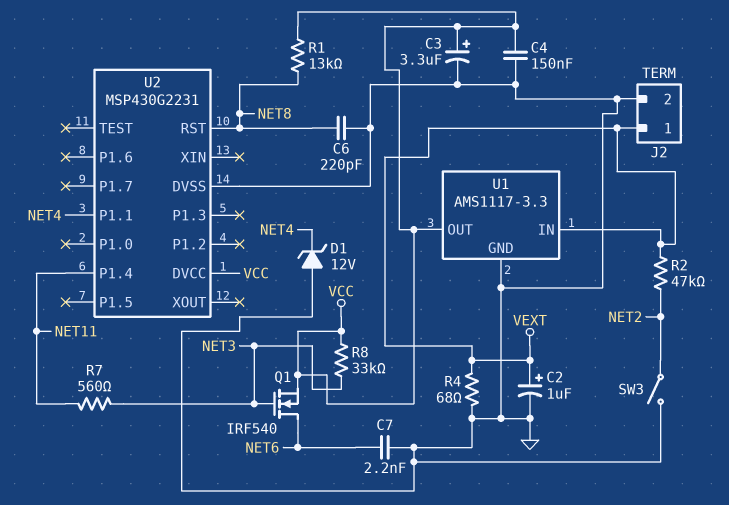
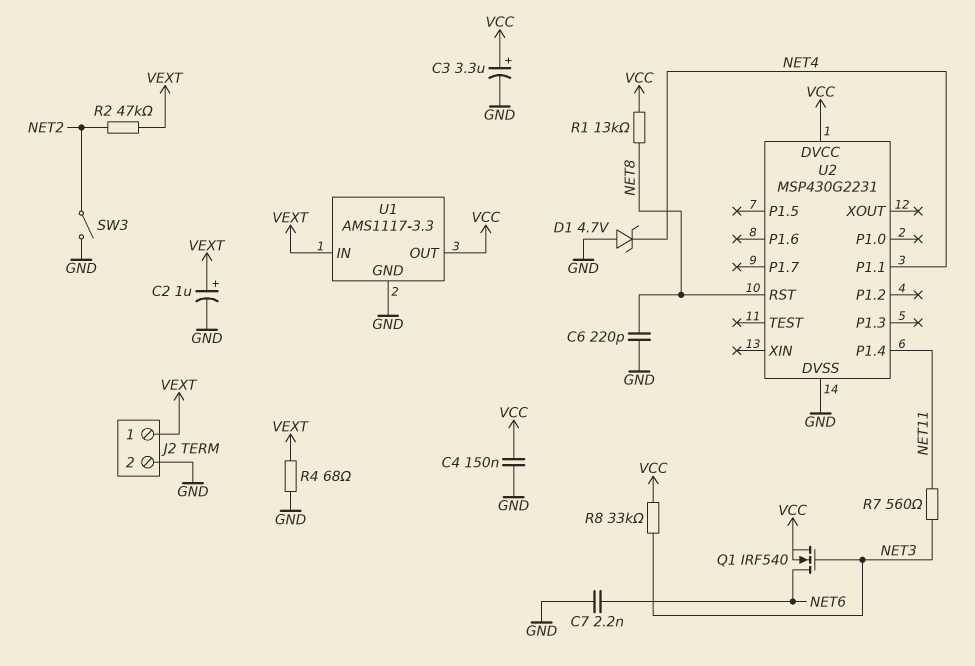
D1: zener 12V (A GND, K NET4) -> zener 4.7V (A GND, K NET4)

